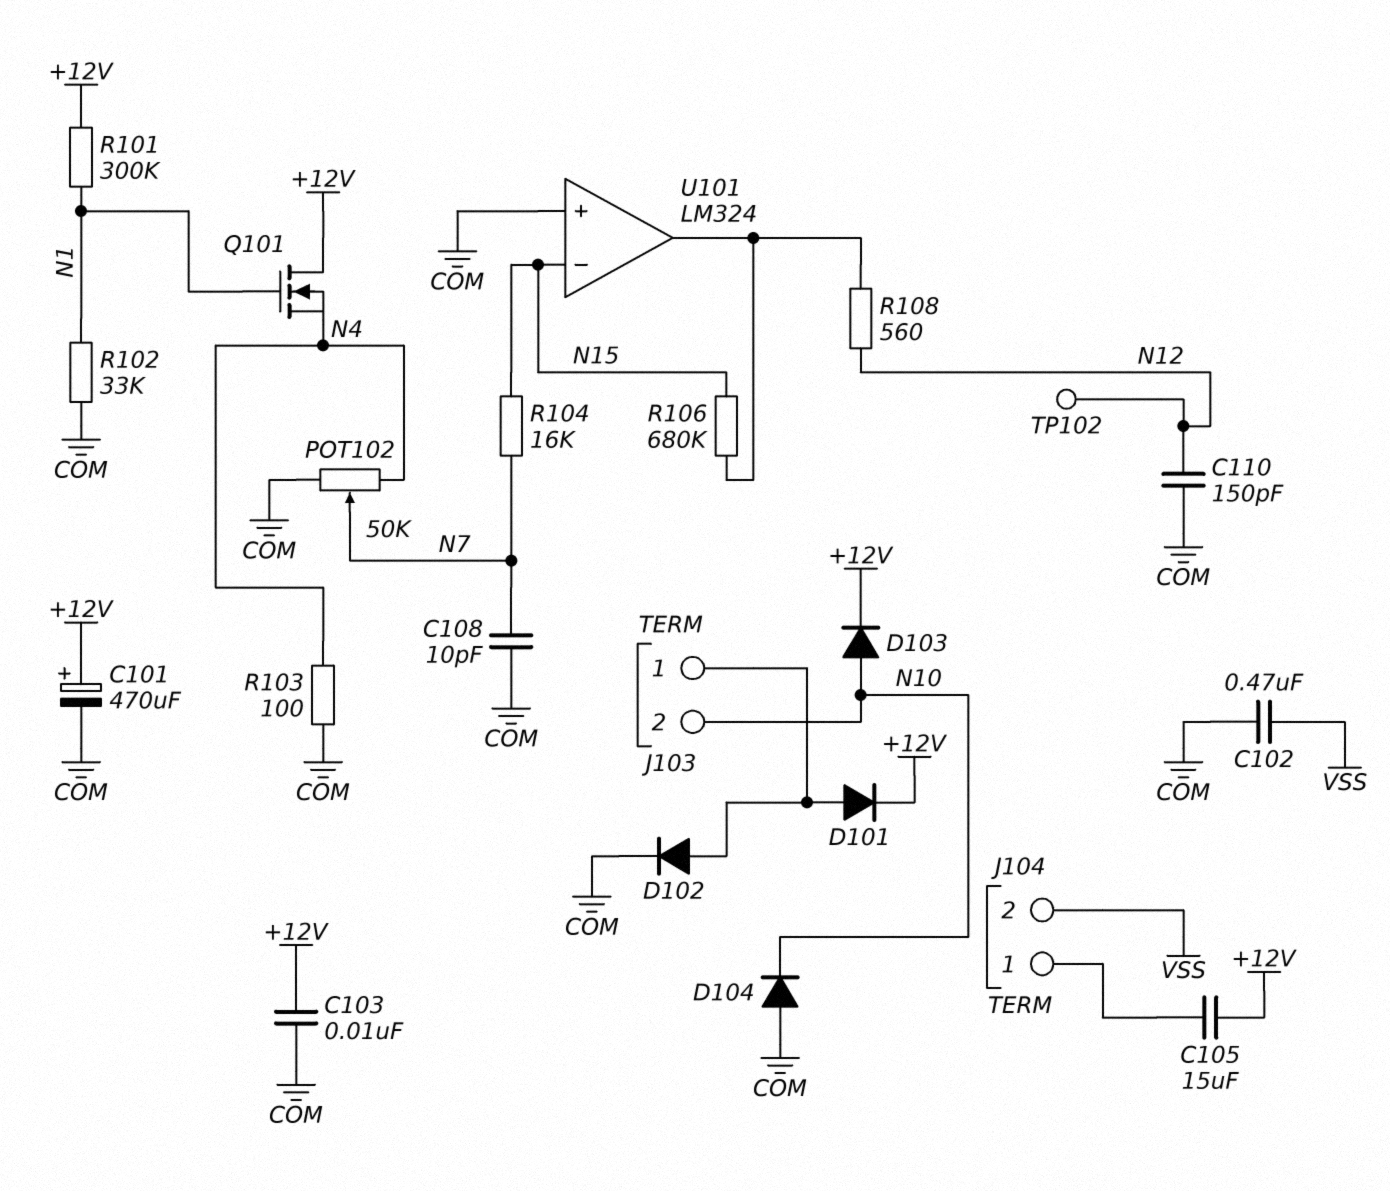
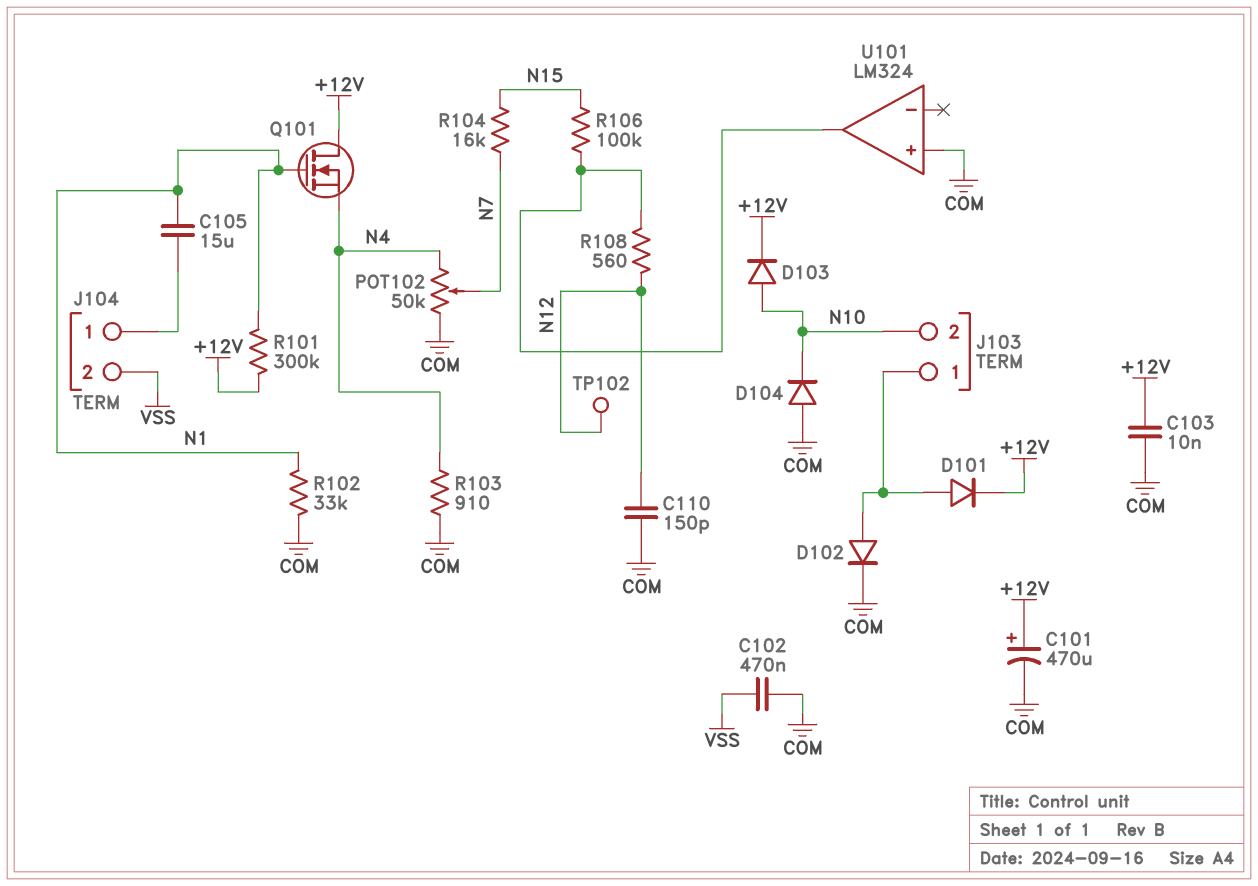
C105: 15uF (+12V, J104/1) -> 15uF (J104/1, N1)
C108: 10pF (COM, N7) -> none
R103: 100 (COM, N4) -> 910 (COM, N4)
R106: 680k (N15, U101/out) -> 100k (N15, U101/out)
U101 pin in-: N15 -> none

